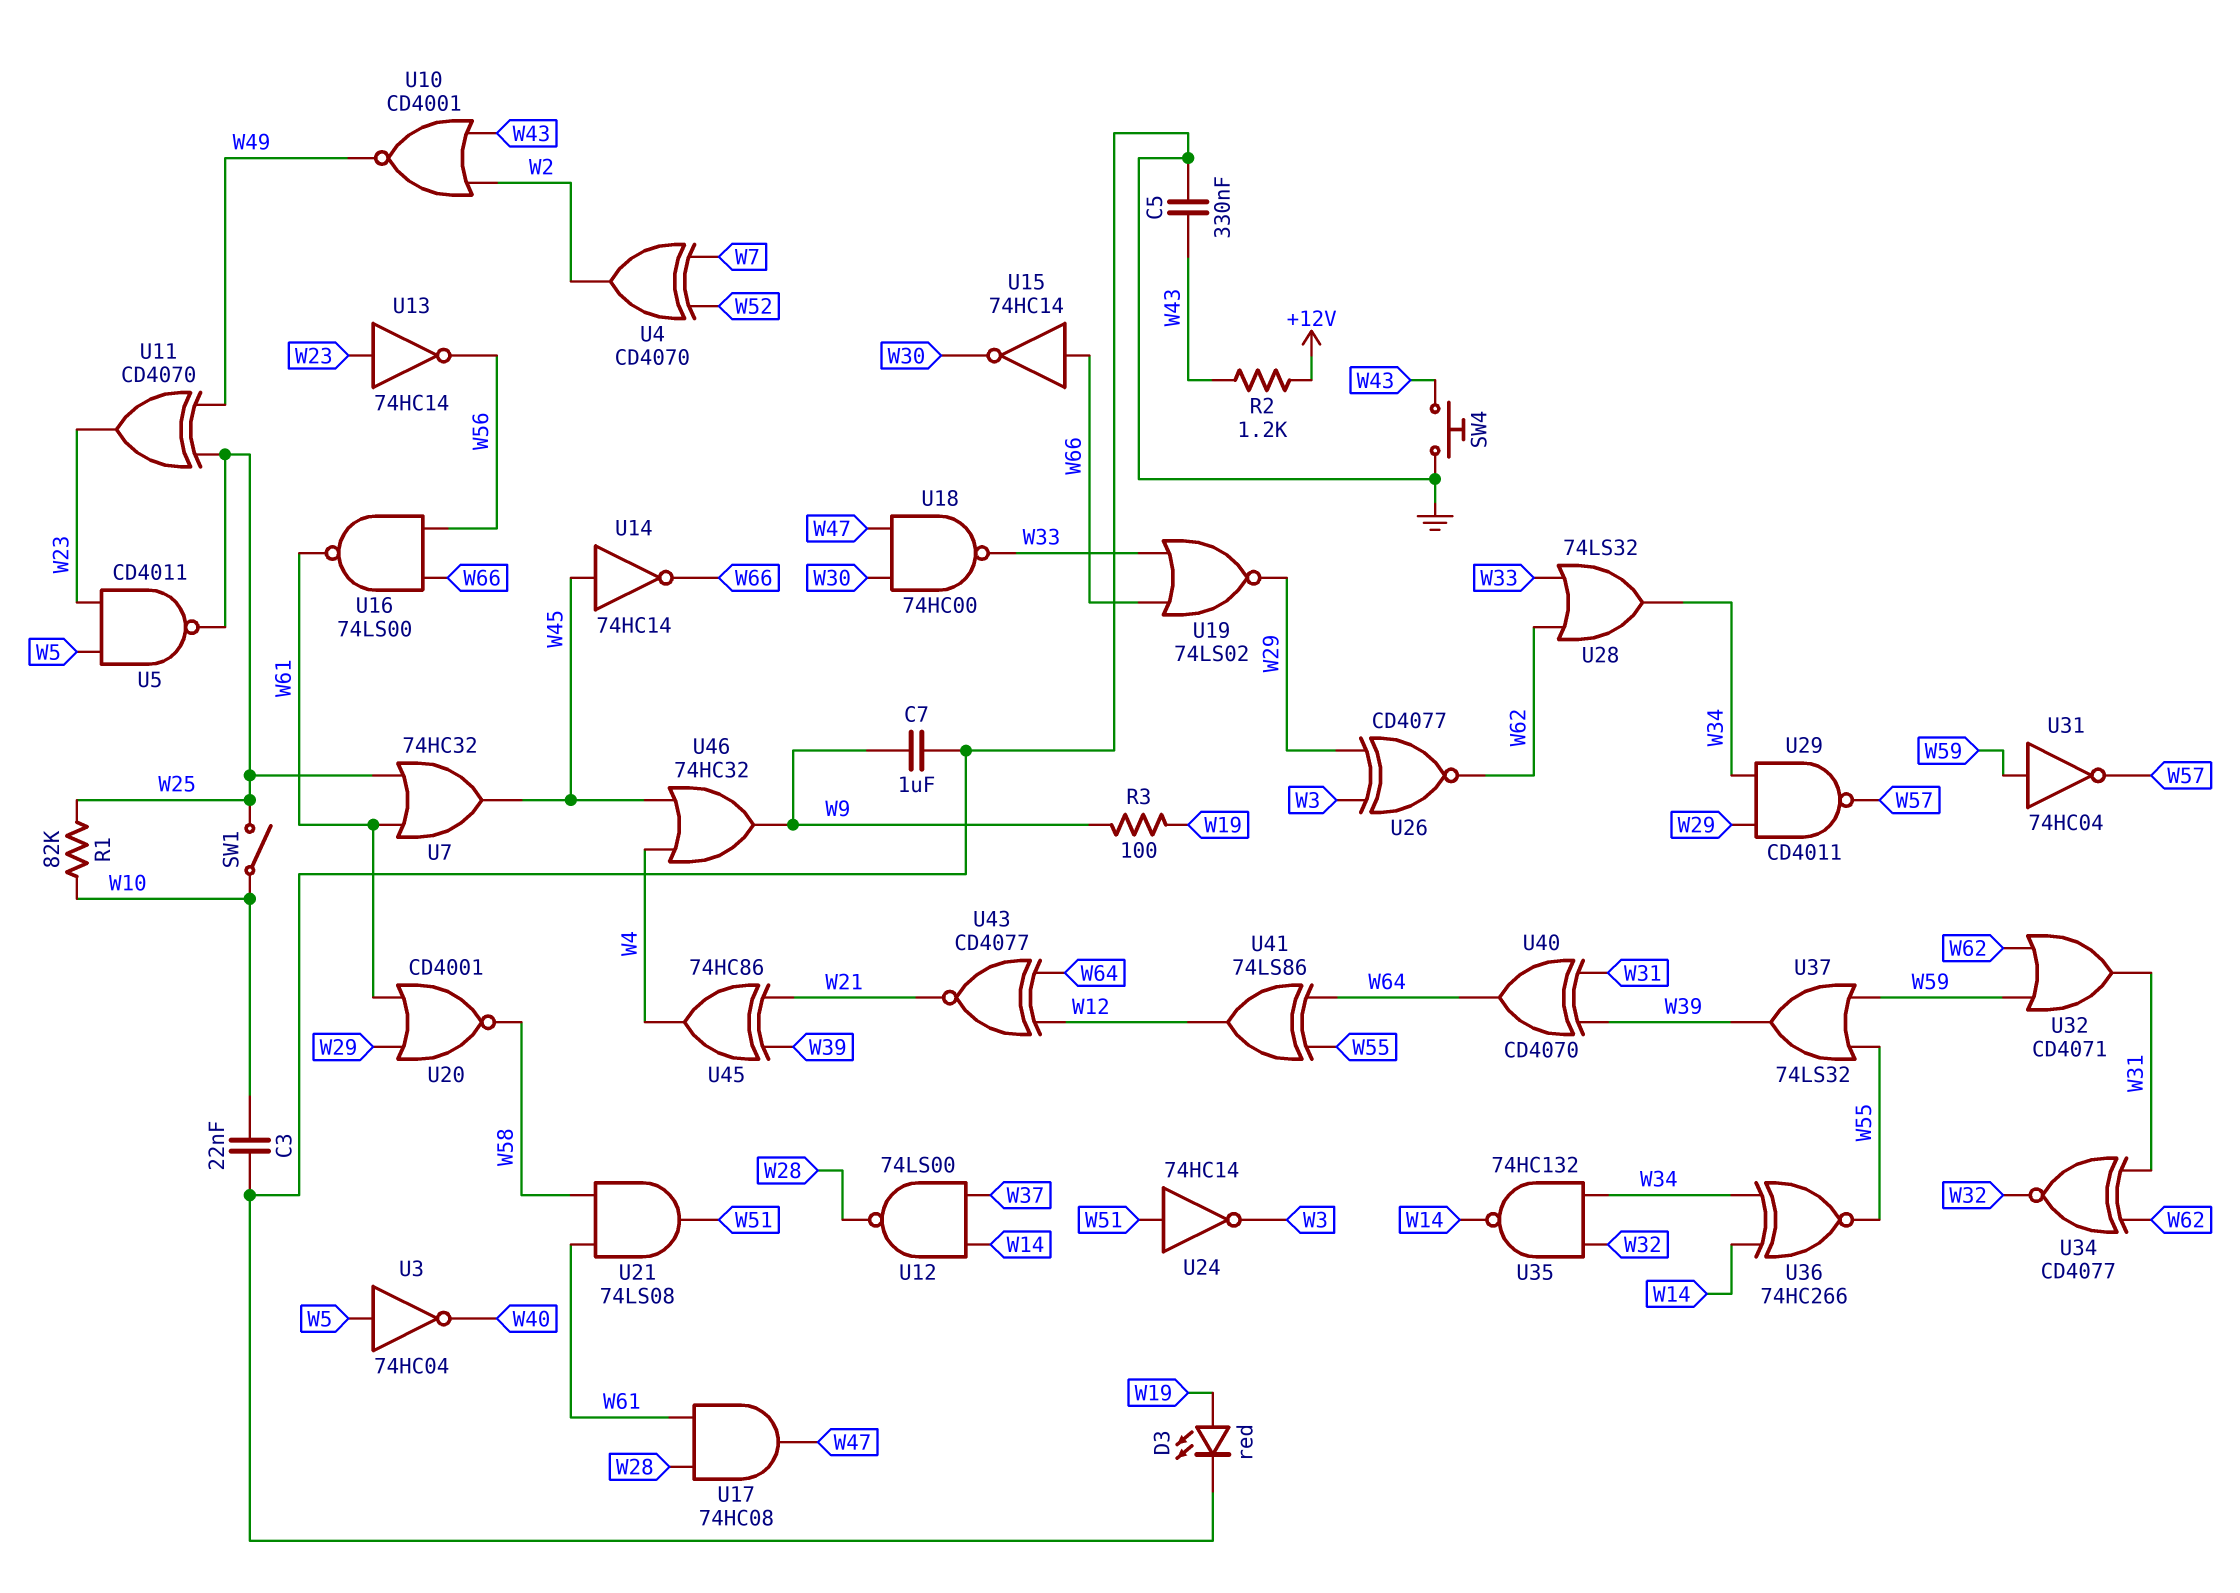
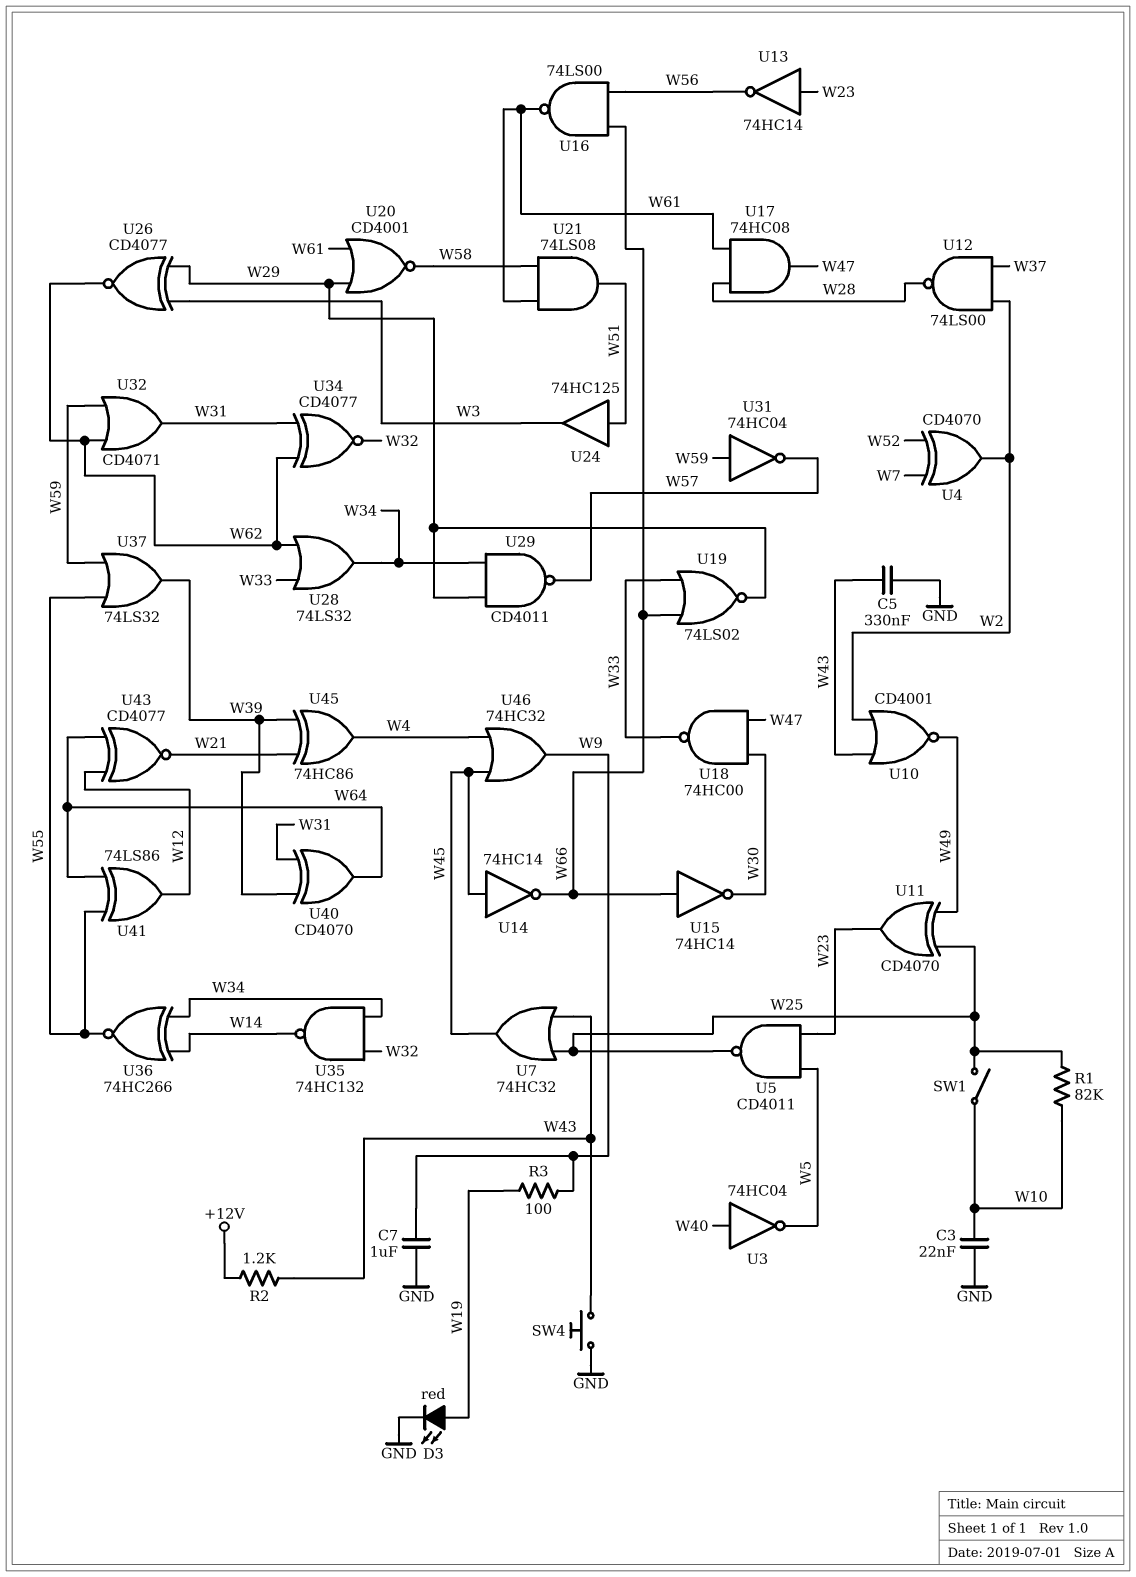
U3: NOT 74HC04 (in W5, out W40) -> NOT 74HC04 (in W40, out W5)
U7: OR 74HC32 (in W25, in W61, out W45) -> OR 74HC32 (in W25, in W43, out W45)
U12: NAND 74LS00 (in W14, in W37, out W28) -> NAND 74LS00 (in W2, in W37, out W28)
U24: NOT 74HC14 (in W51, out W3) -> buffer 74HC125 (in W51, out W3)

